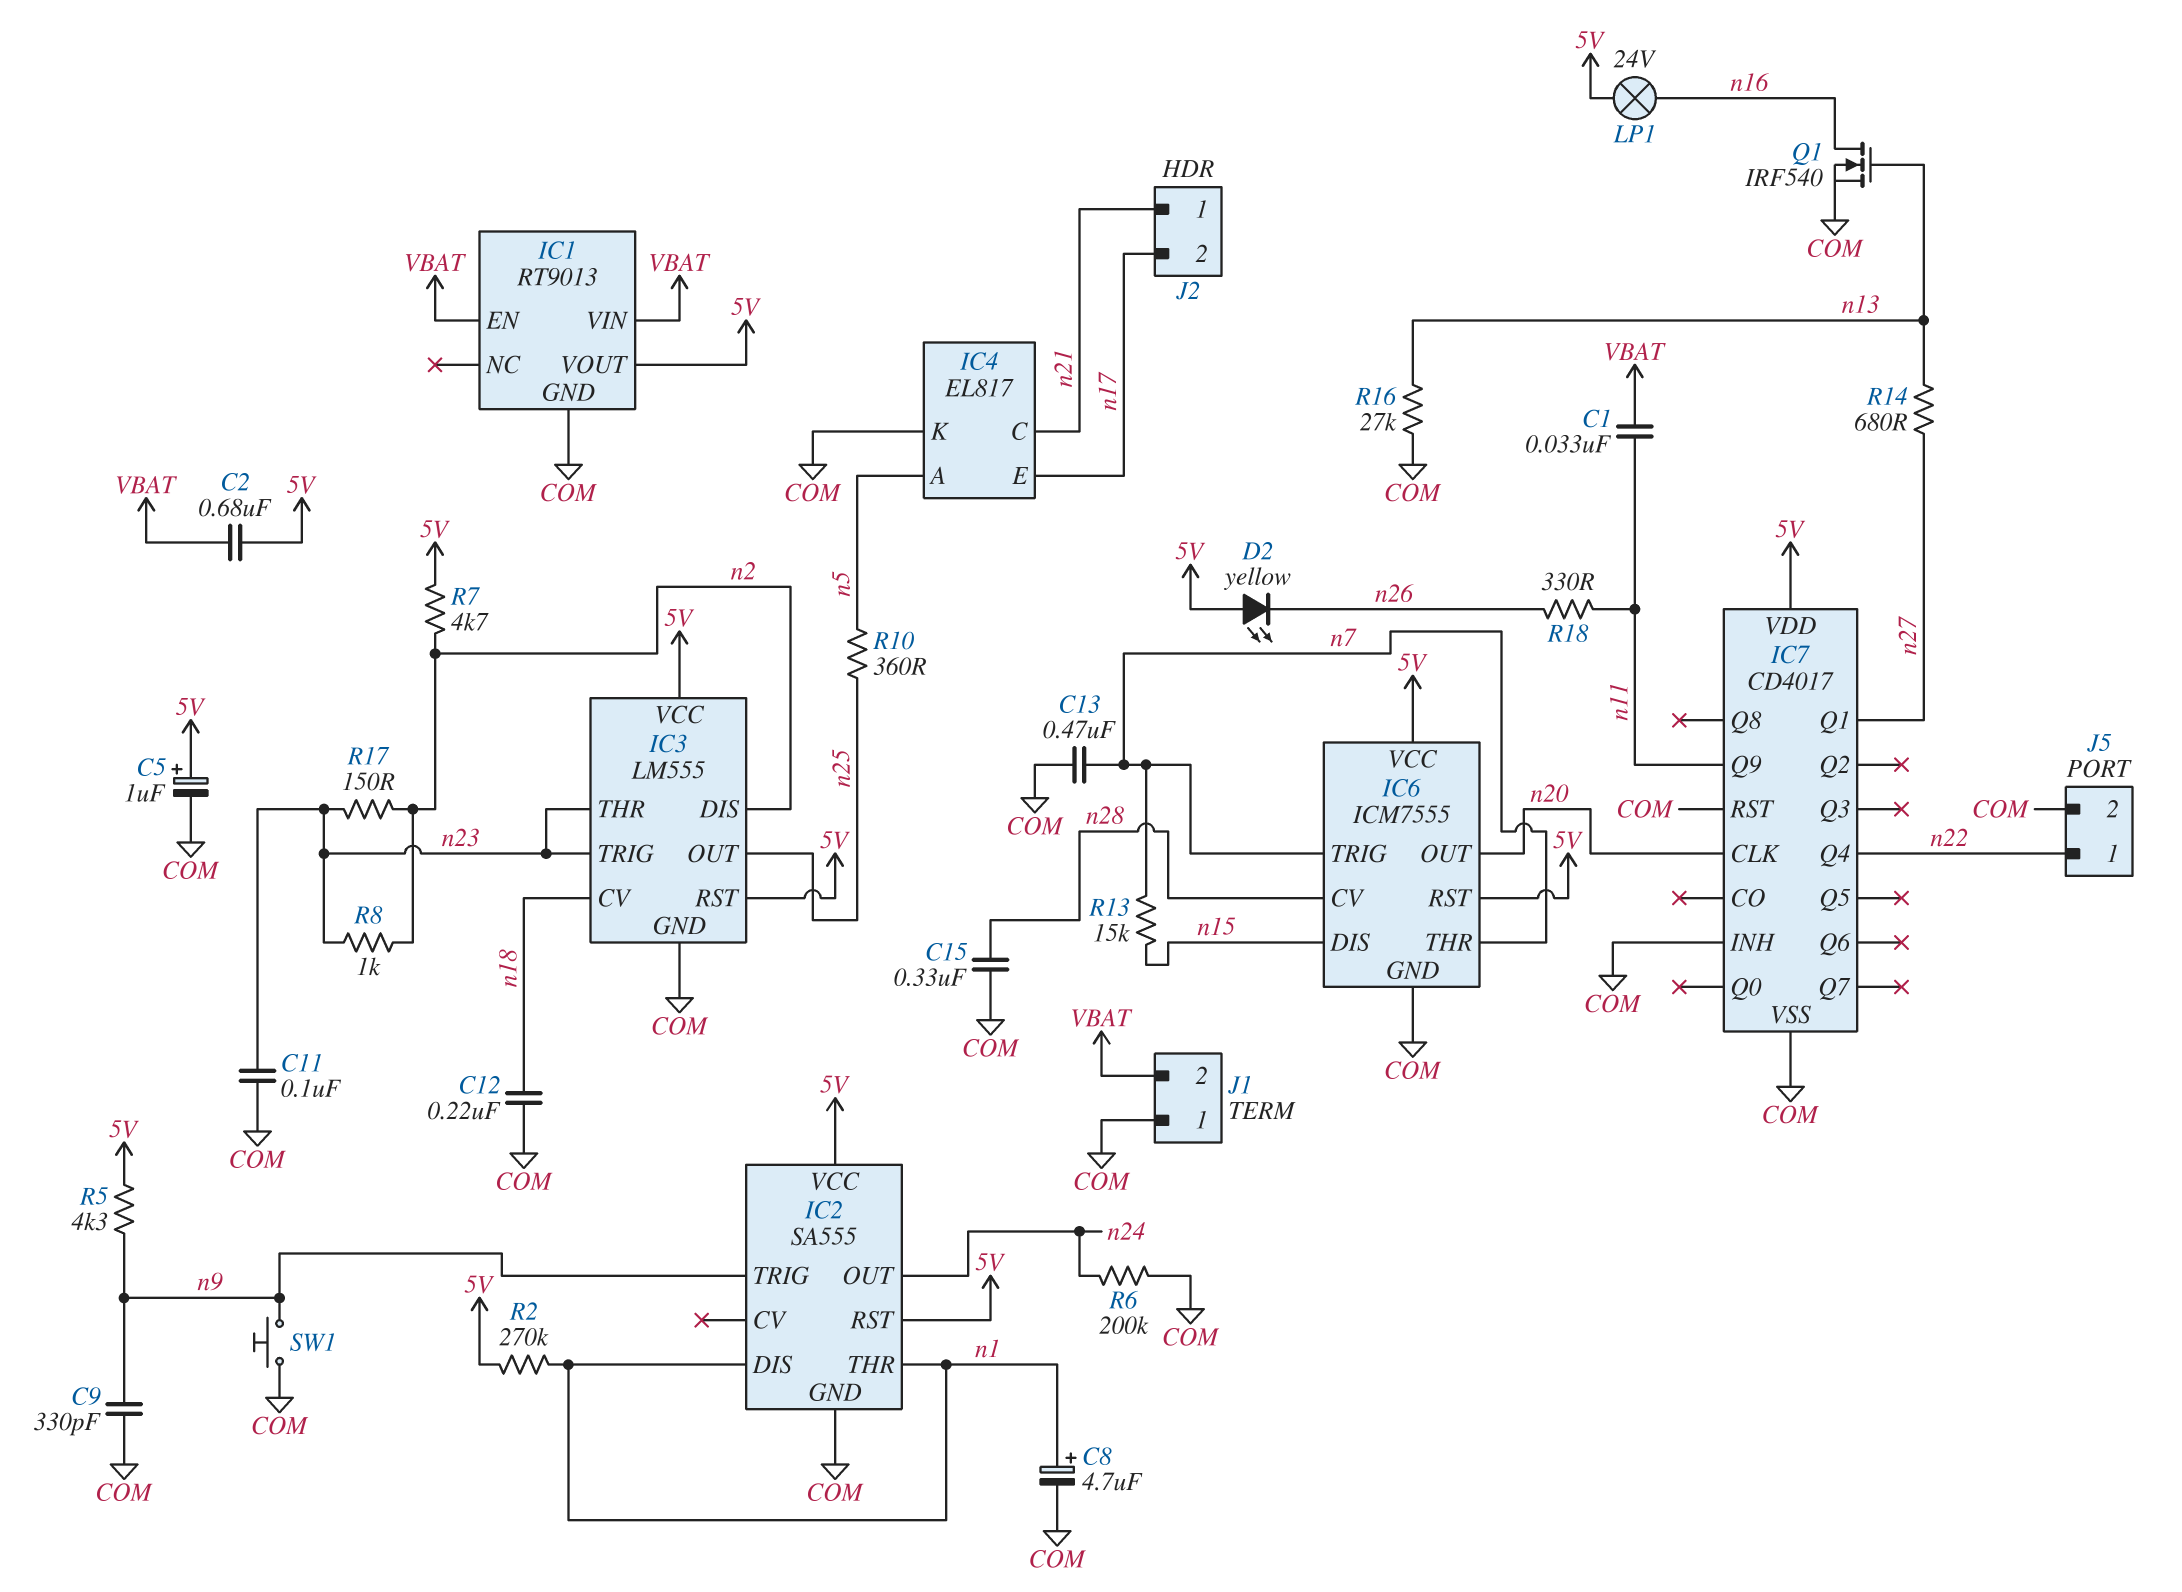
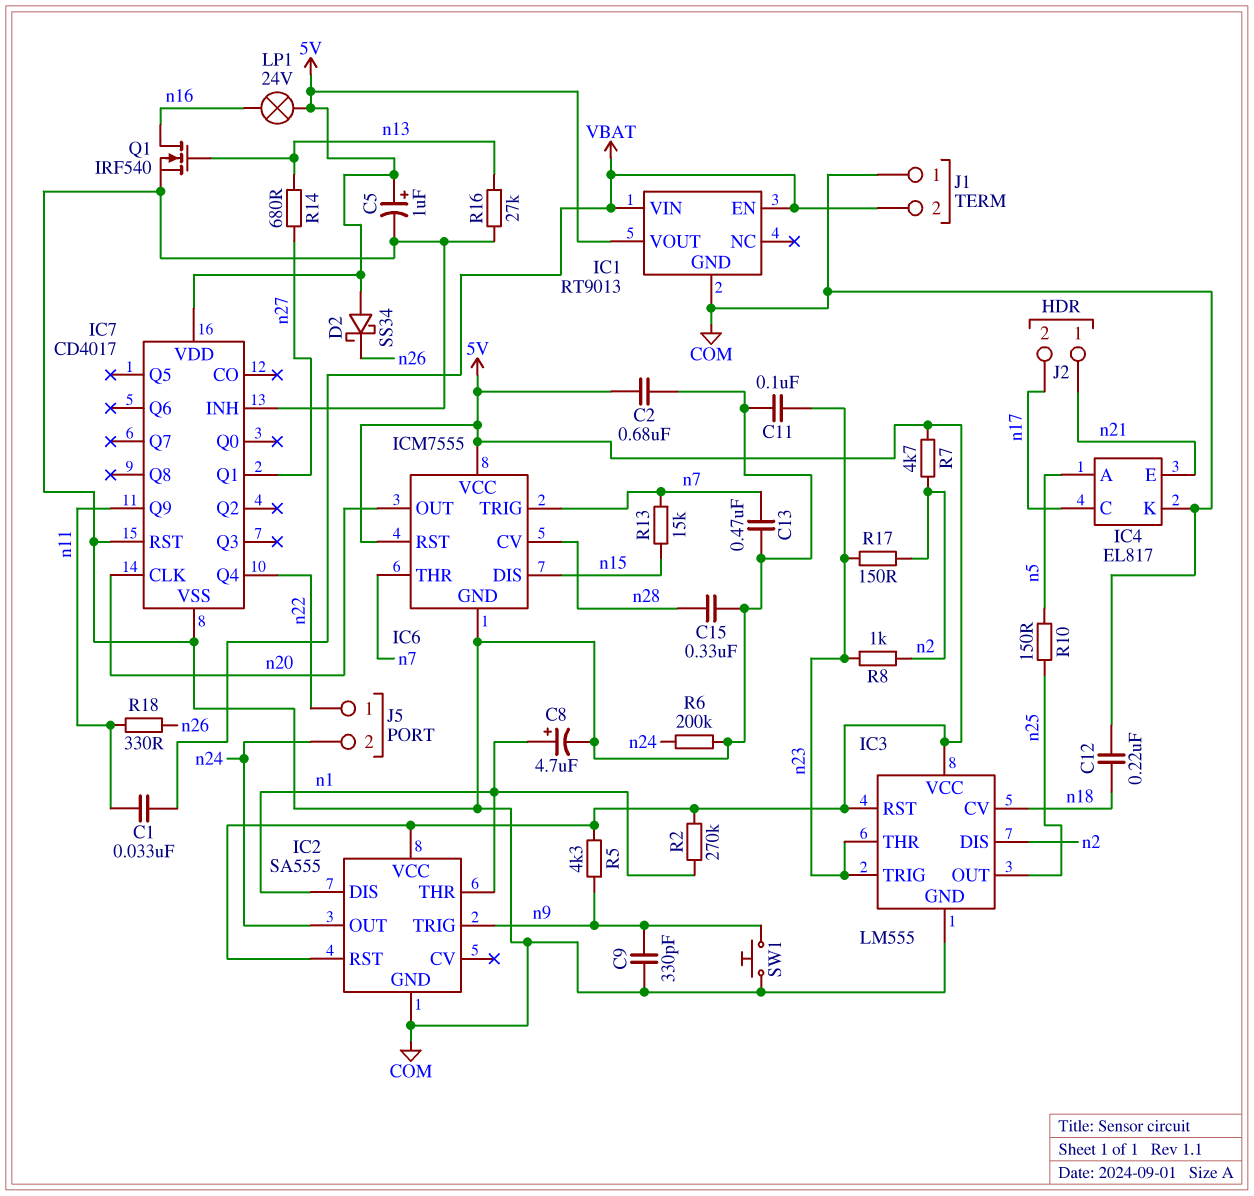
C2: 680nF (5V, VBAT) -> 680nF (5V, COM)
D2: LED yellow (A 5V, K n26) -> schottky SS34 (A 5V, K n26)
IC4 pin C: n21 -> n17
IC4 pin E: n17 -> n21
J5 pin 2: COM -> n24
R10: 360 (n5, n25) -> 150 (n5, n25)

